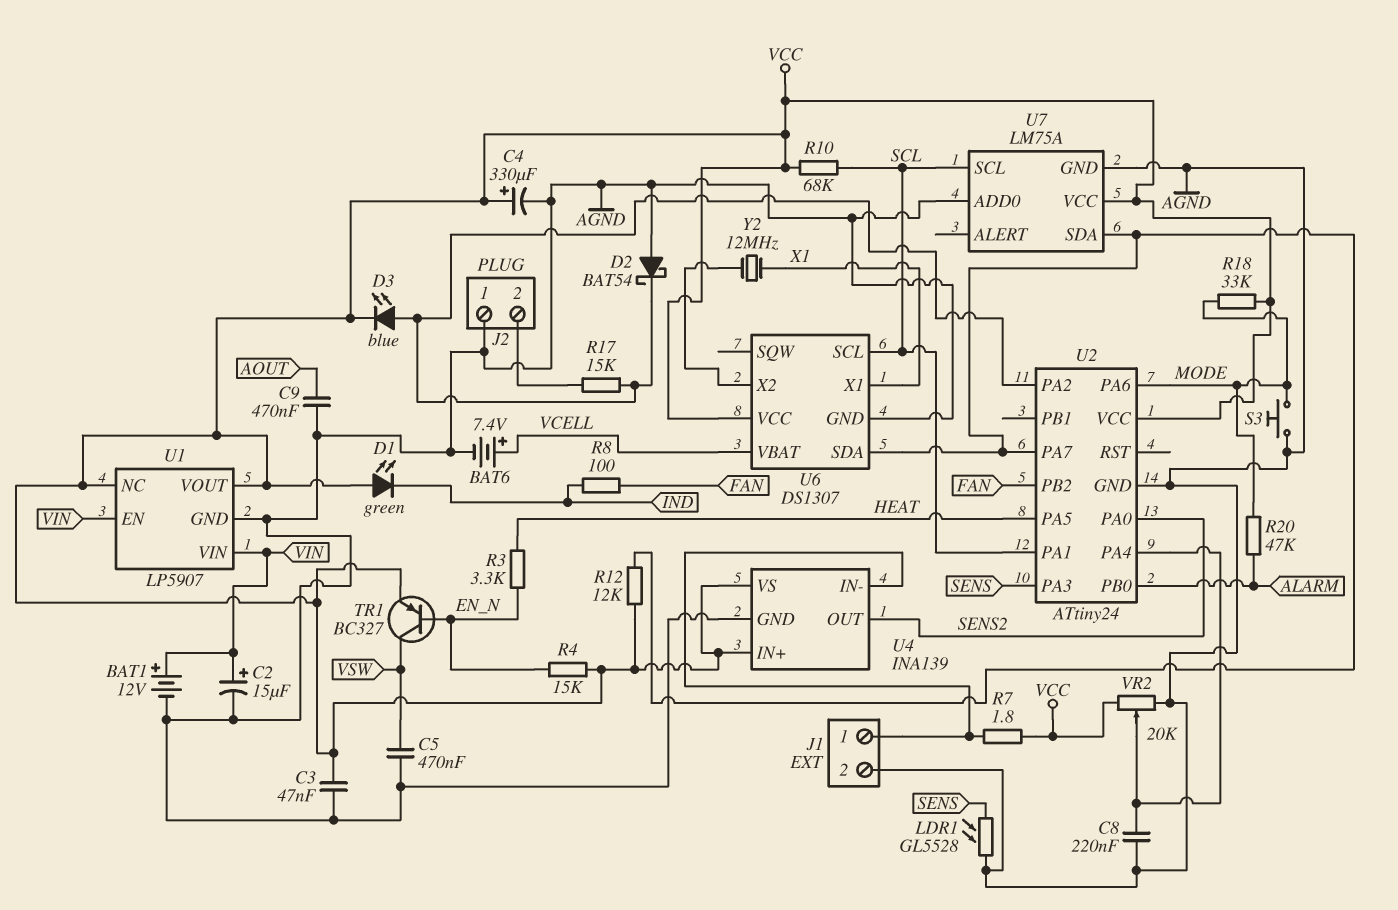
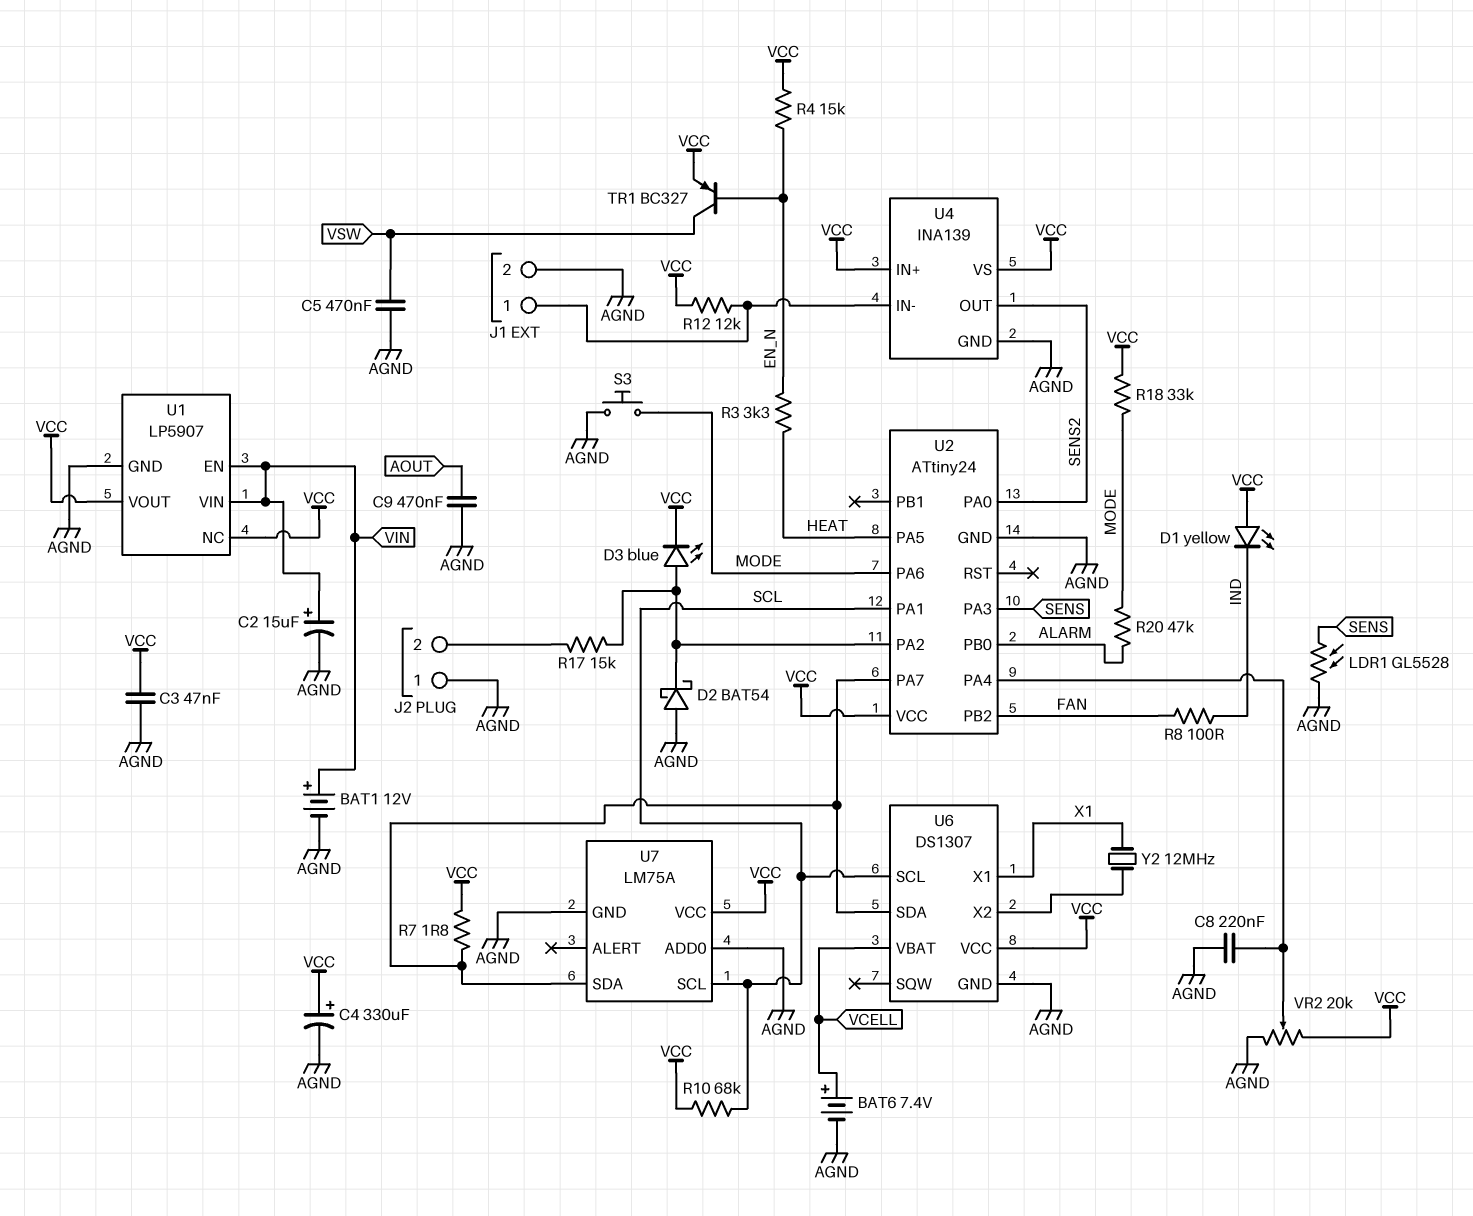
D1: LED green (A VCC, K IND) -> LED yellow (A VCC, K IND)
R7: 1.8 (J1/1, VCC) -> 1.8 (U2/PA7, VCC)
R12: 12k (U2/PA7, VCC) -> 12k (J1/1, VCC)

